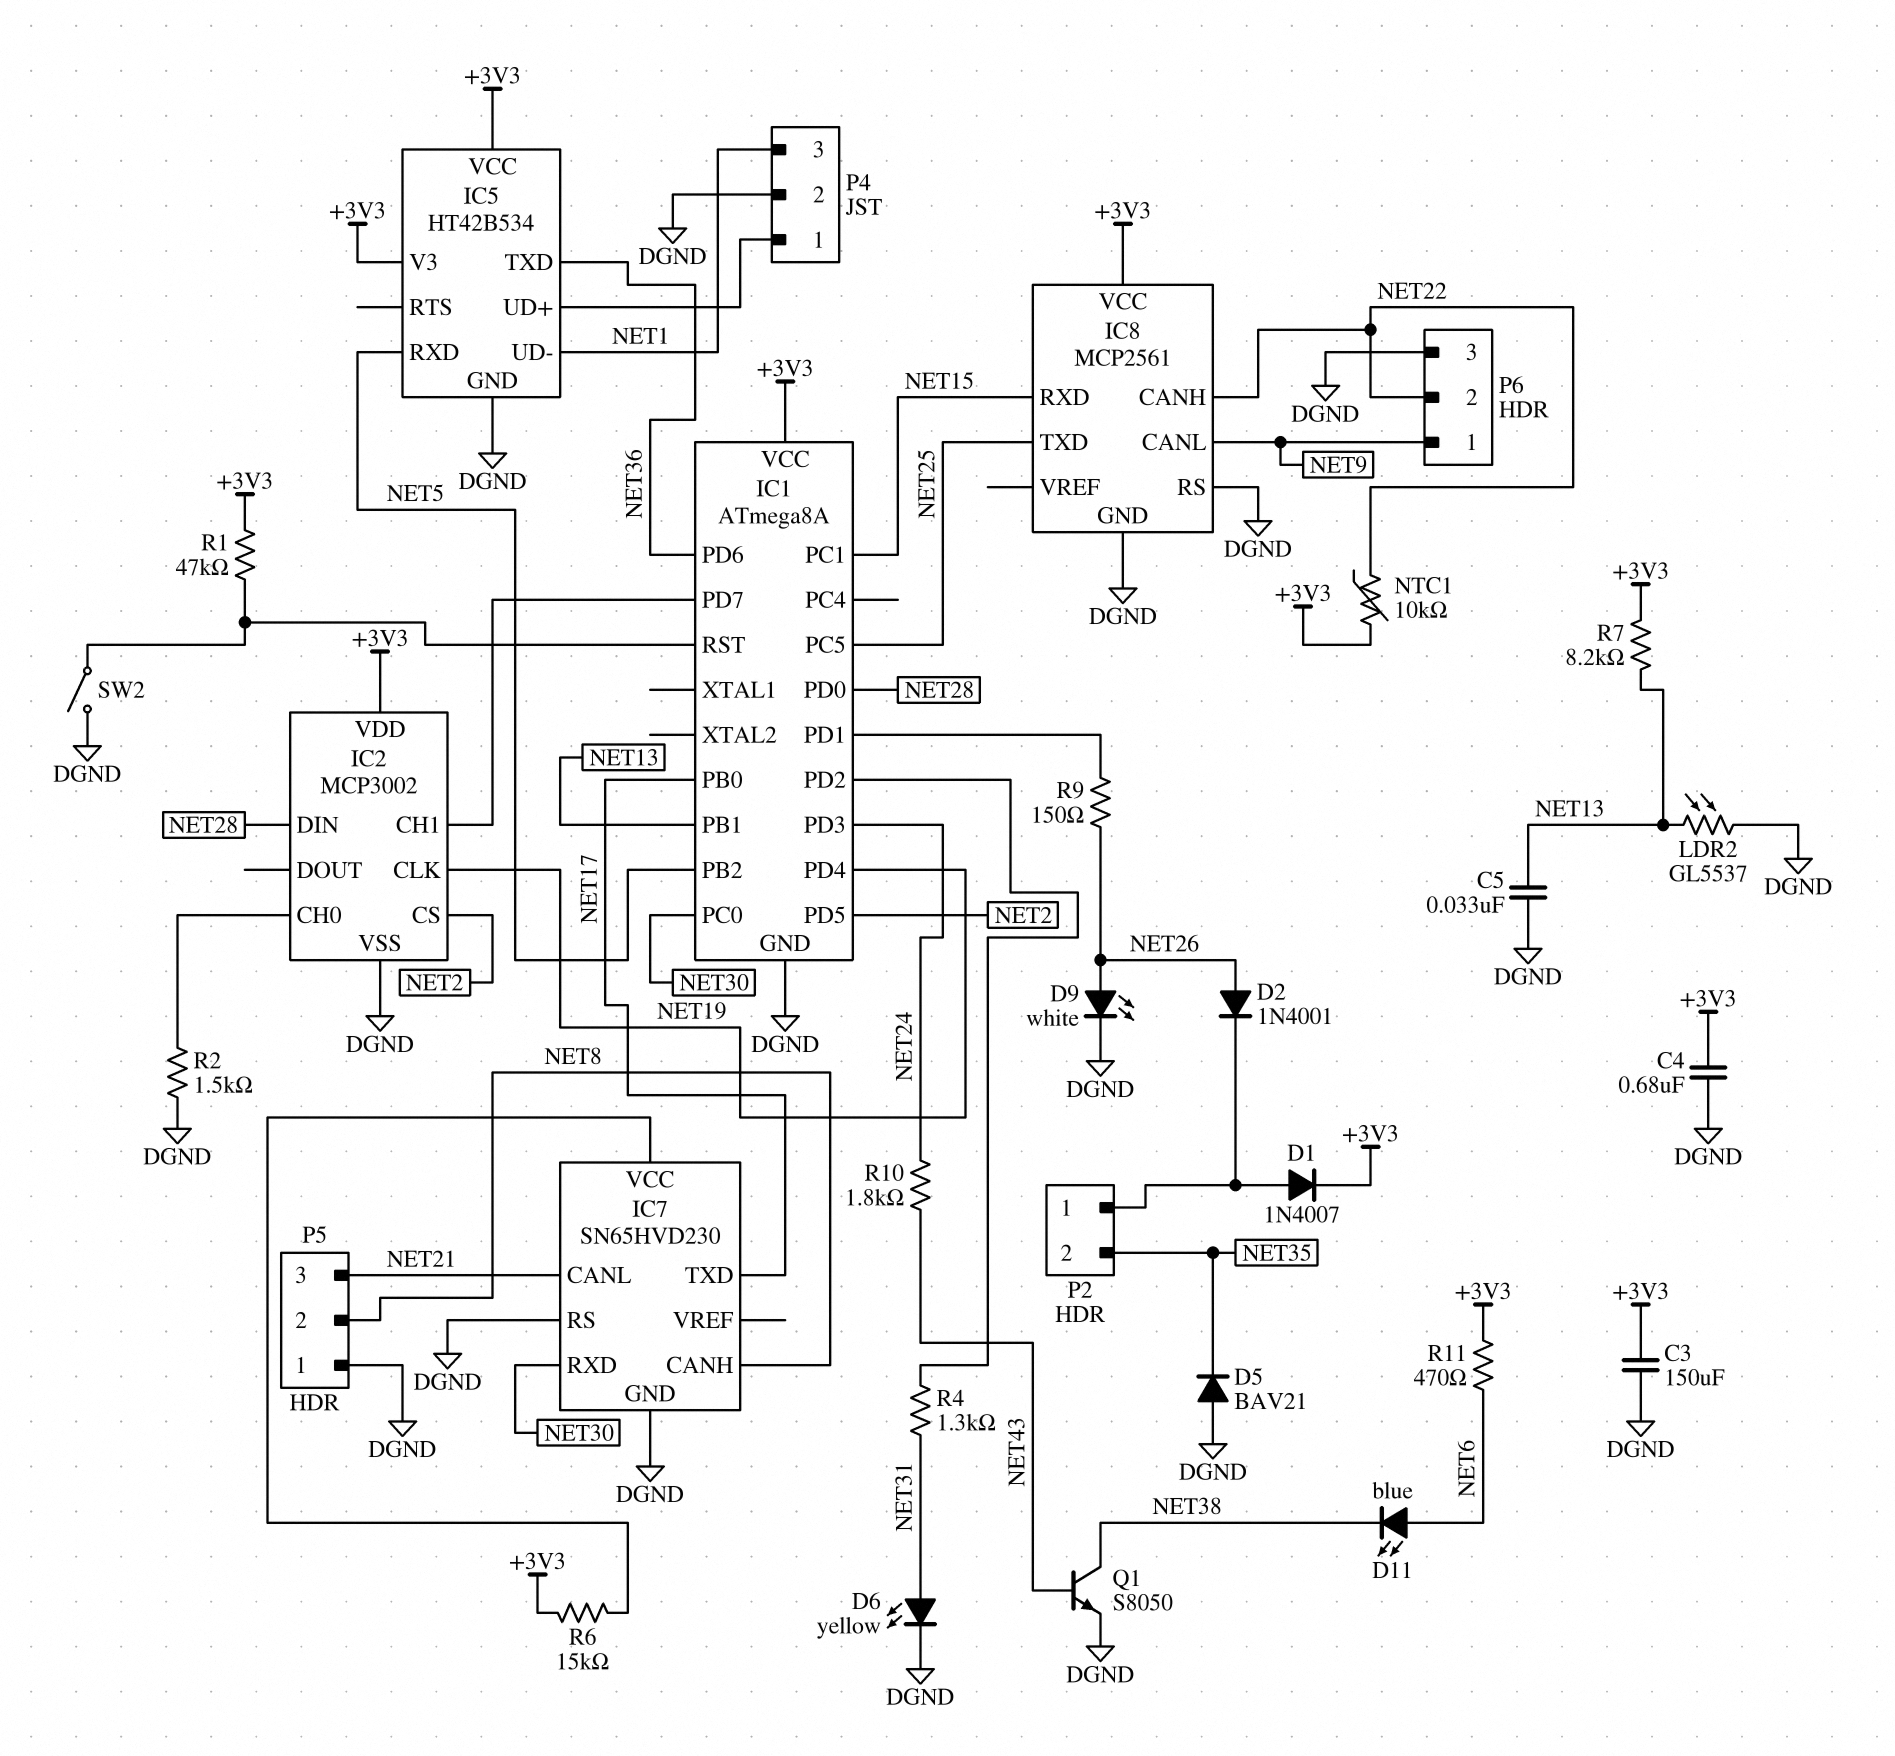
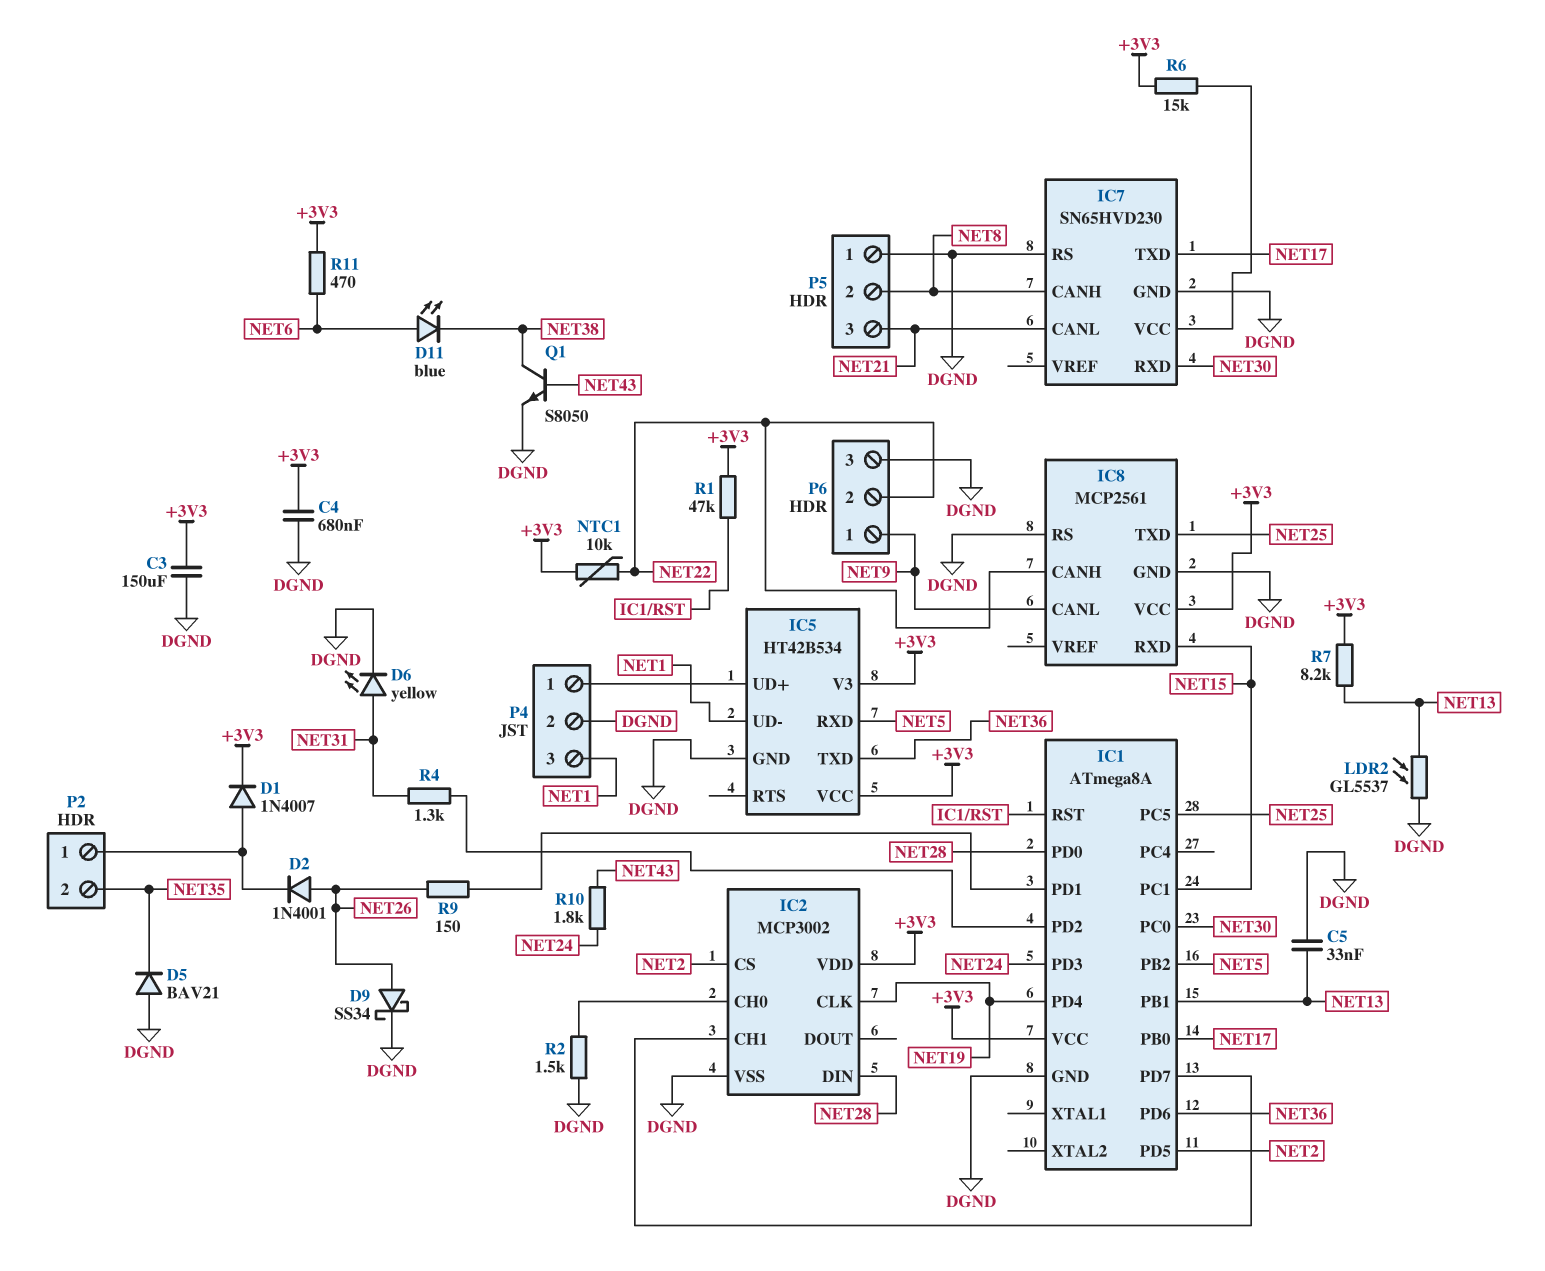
D9: LED white (A NET26, K DGND) -> schottky SS34 (A NET26, K DGND)
SW2: switch (DGND, IC1/RST) -> none

